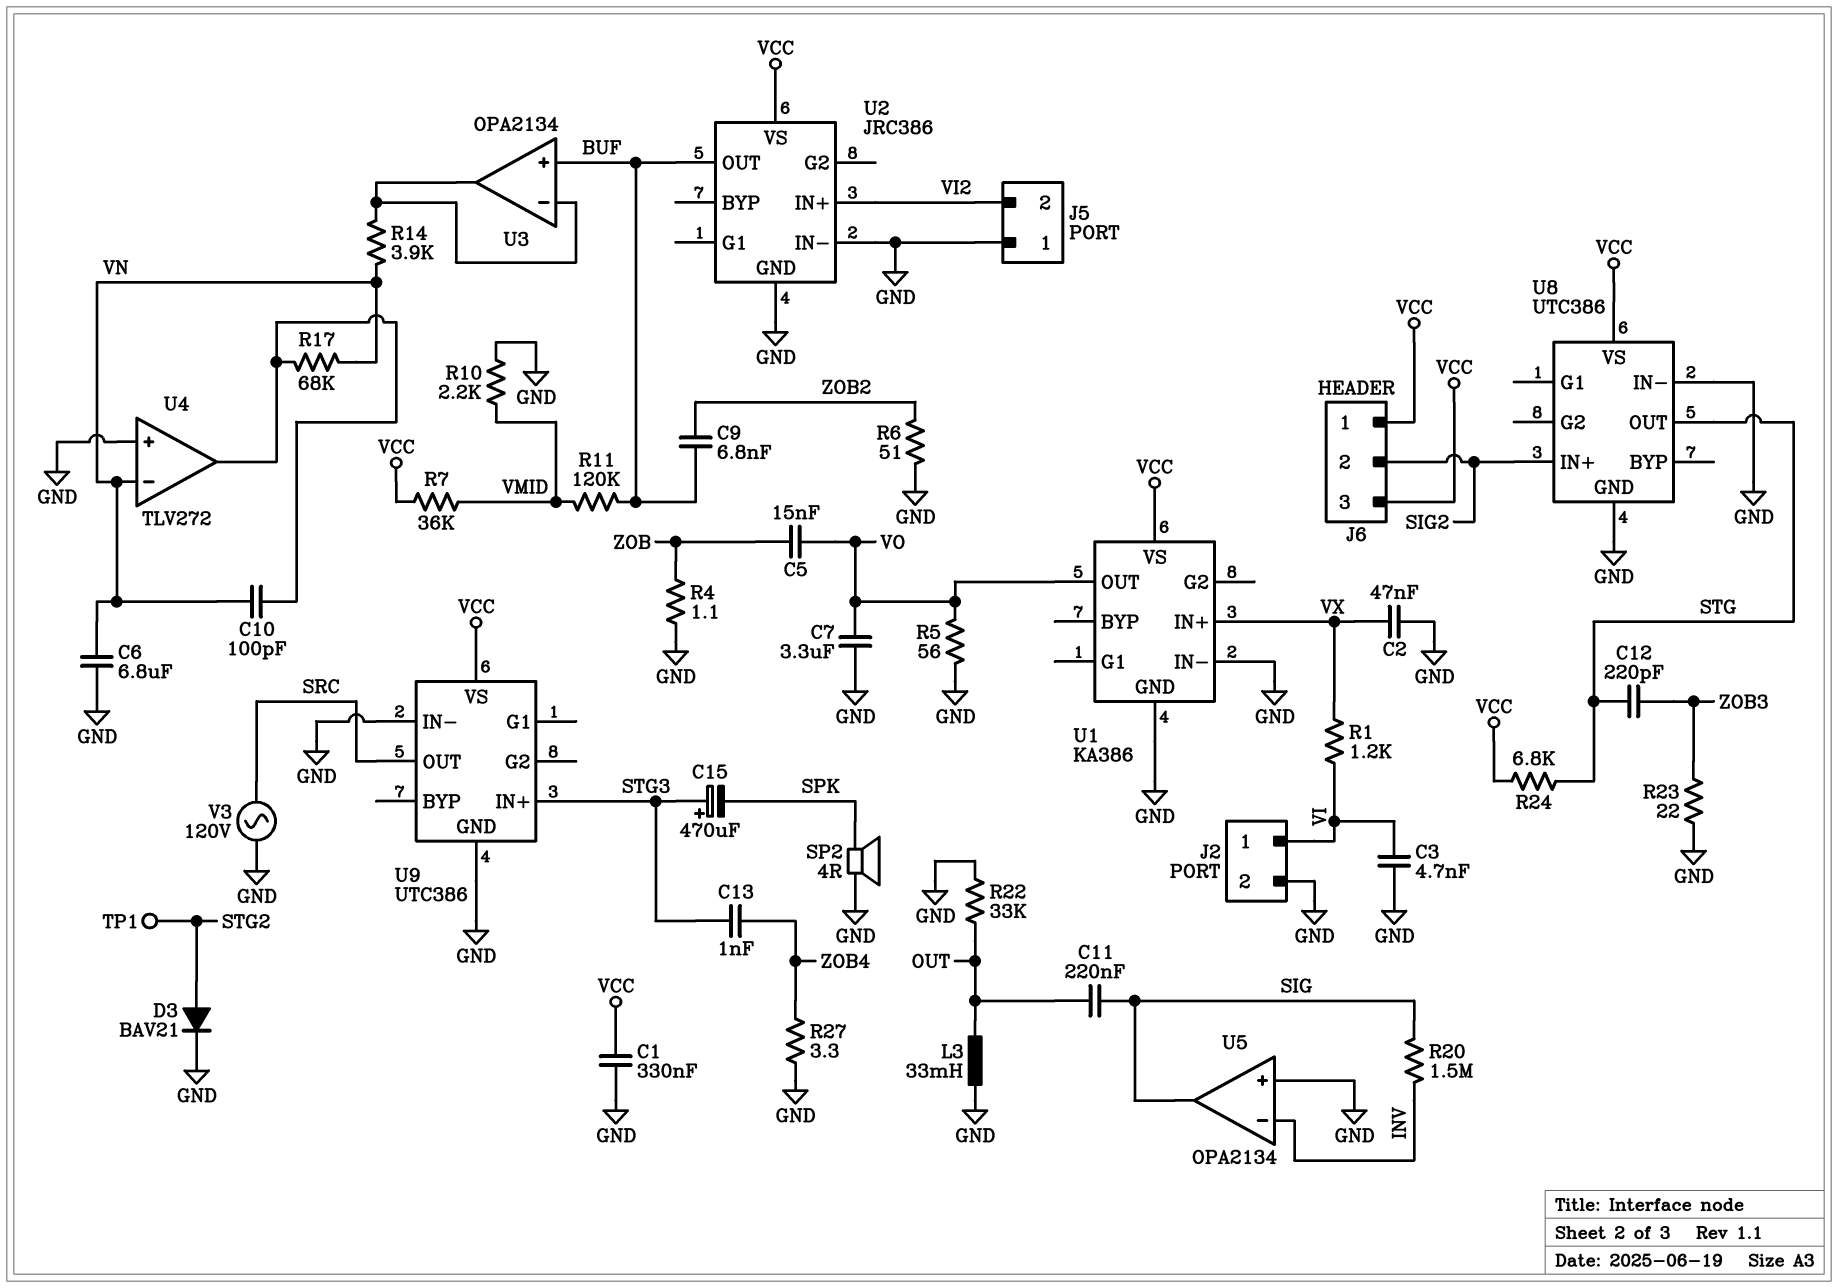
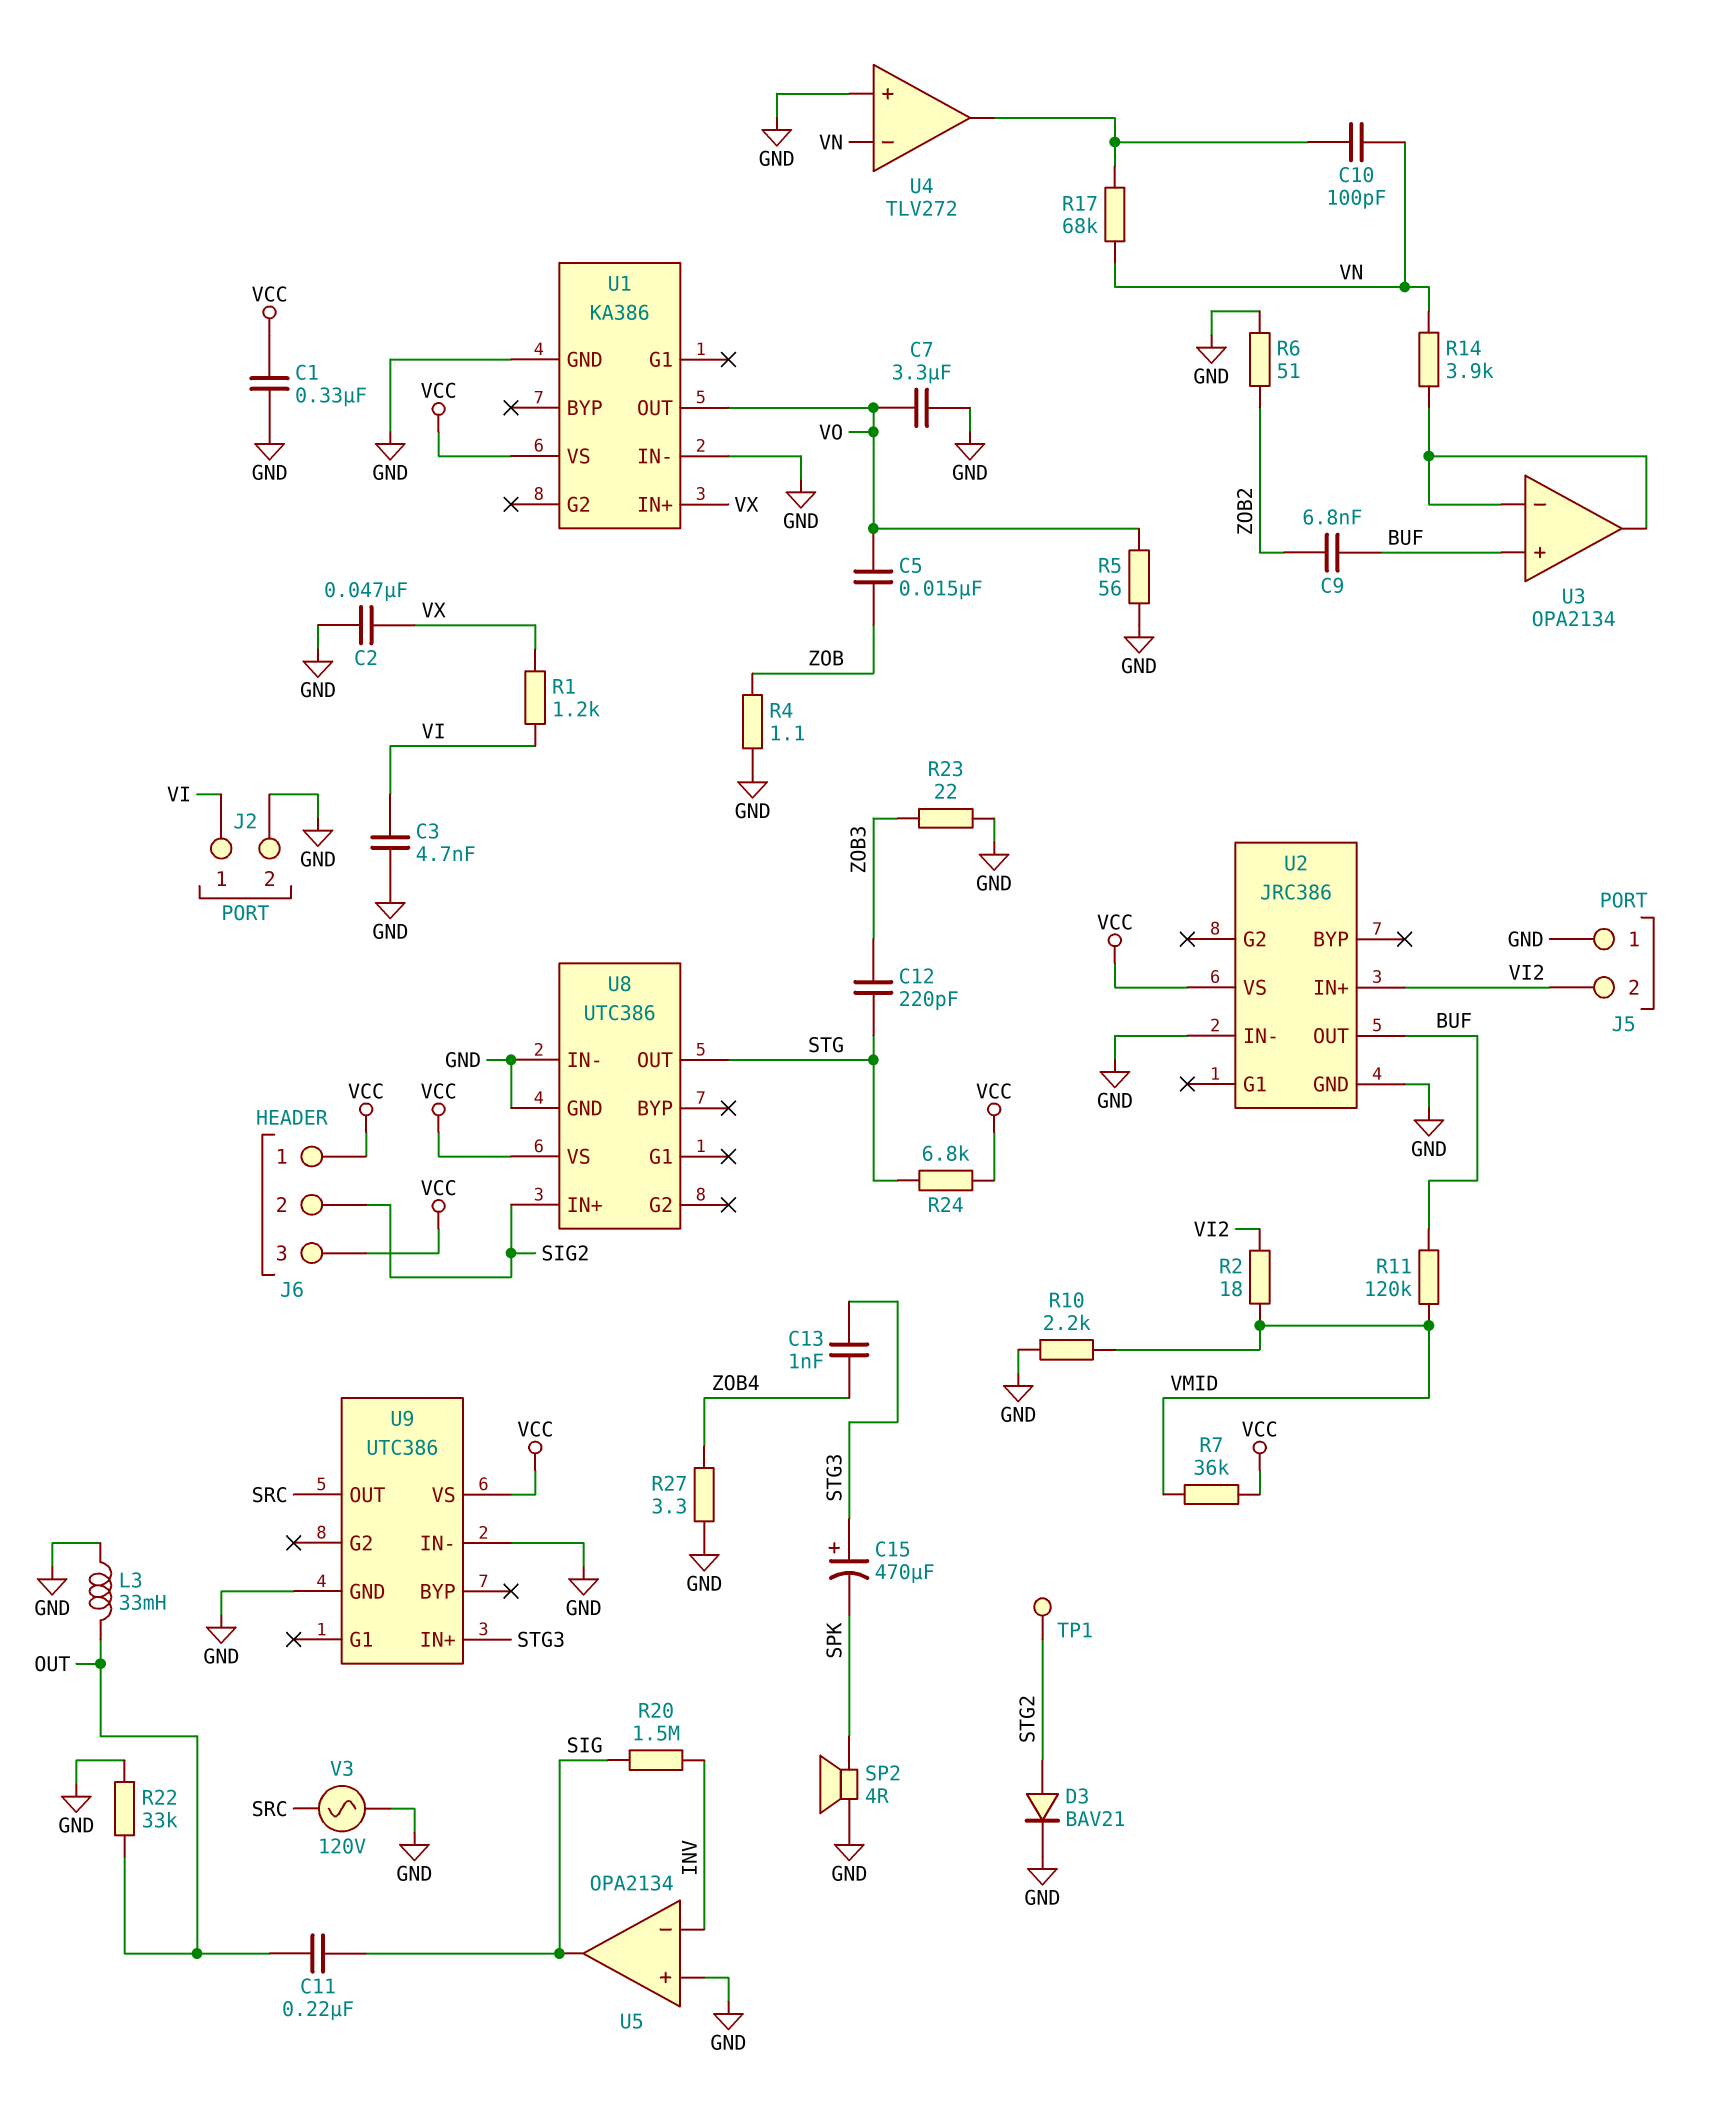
C6: 6.8uF (GND, VN) -> none
R2: none -> 18 (VI2, VMID)

